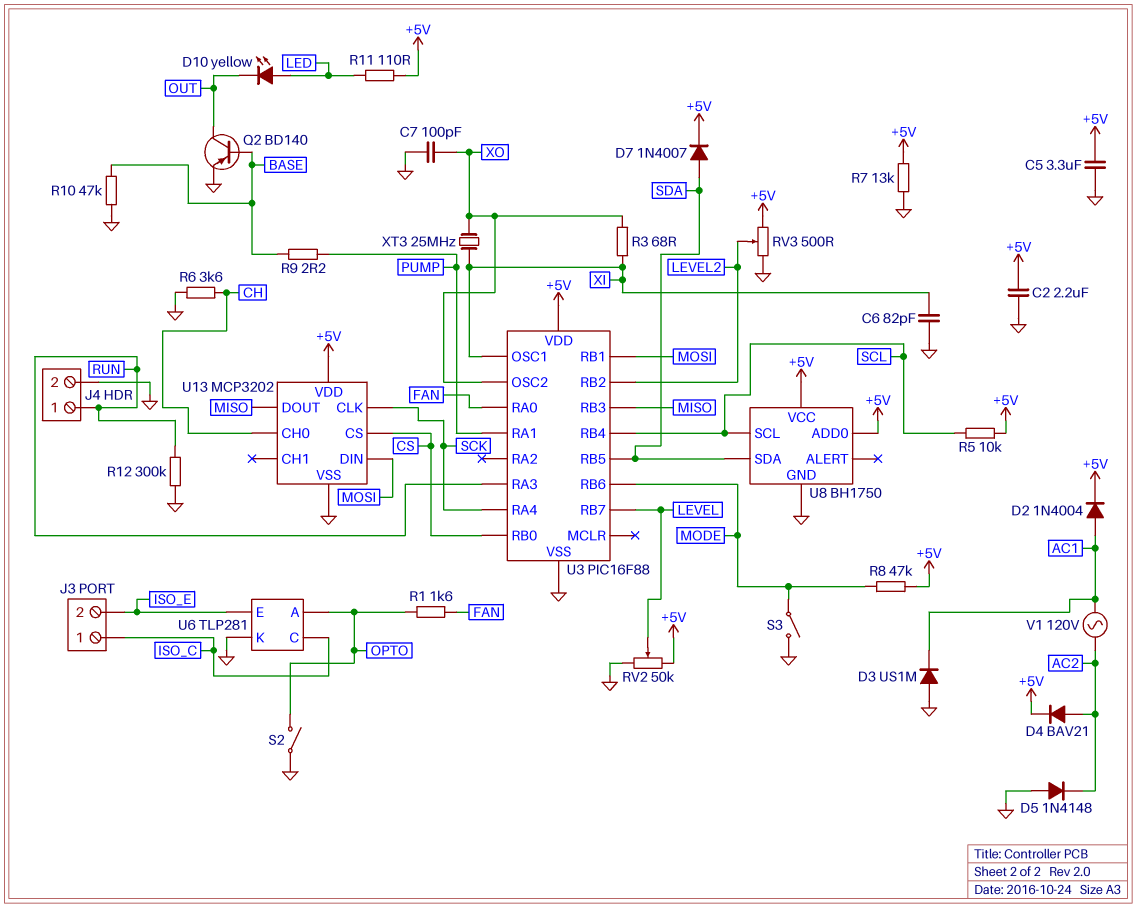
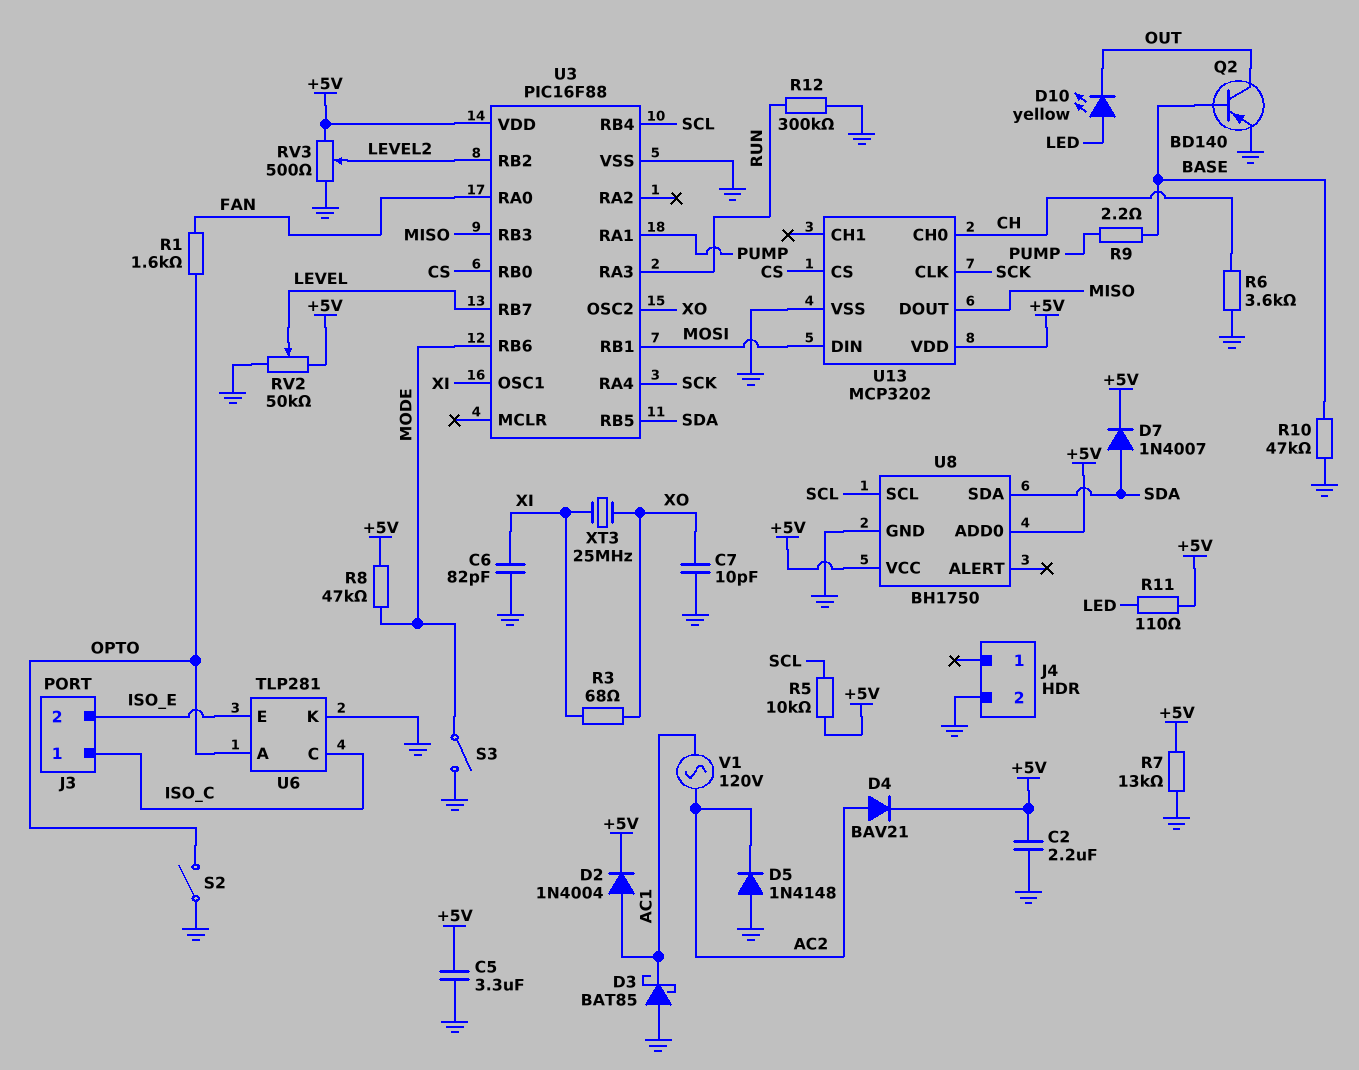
C7: 100pF (GND, XO) -> 10pF (GND, XO)
D3: diode US1M (A GND, K AC1) -> schottky BAT85 (A GND, K AC1)
J4 pin 1: RUN -> none

